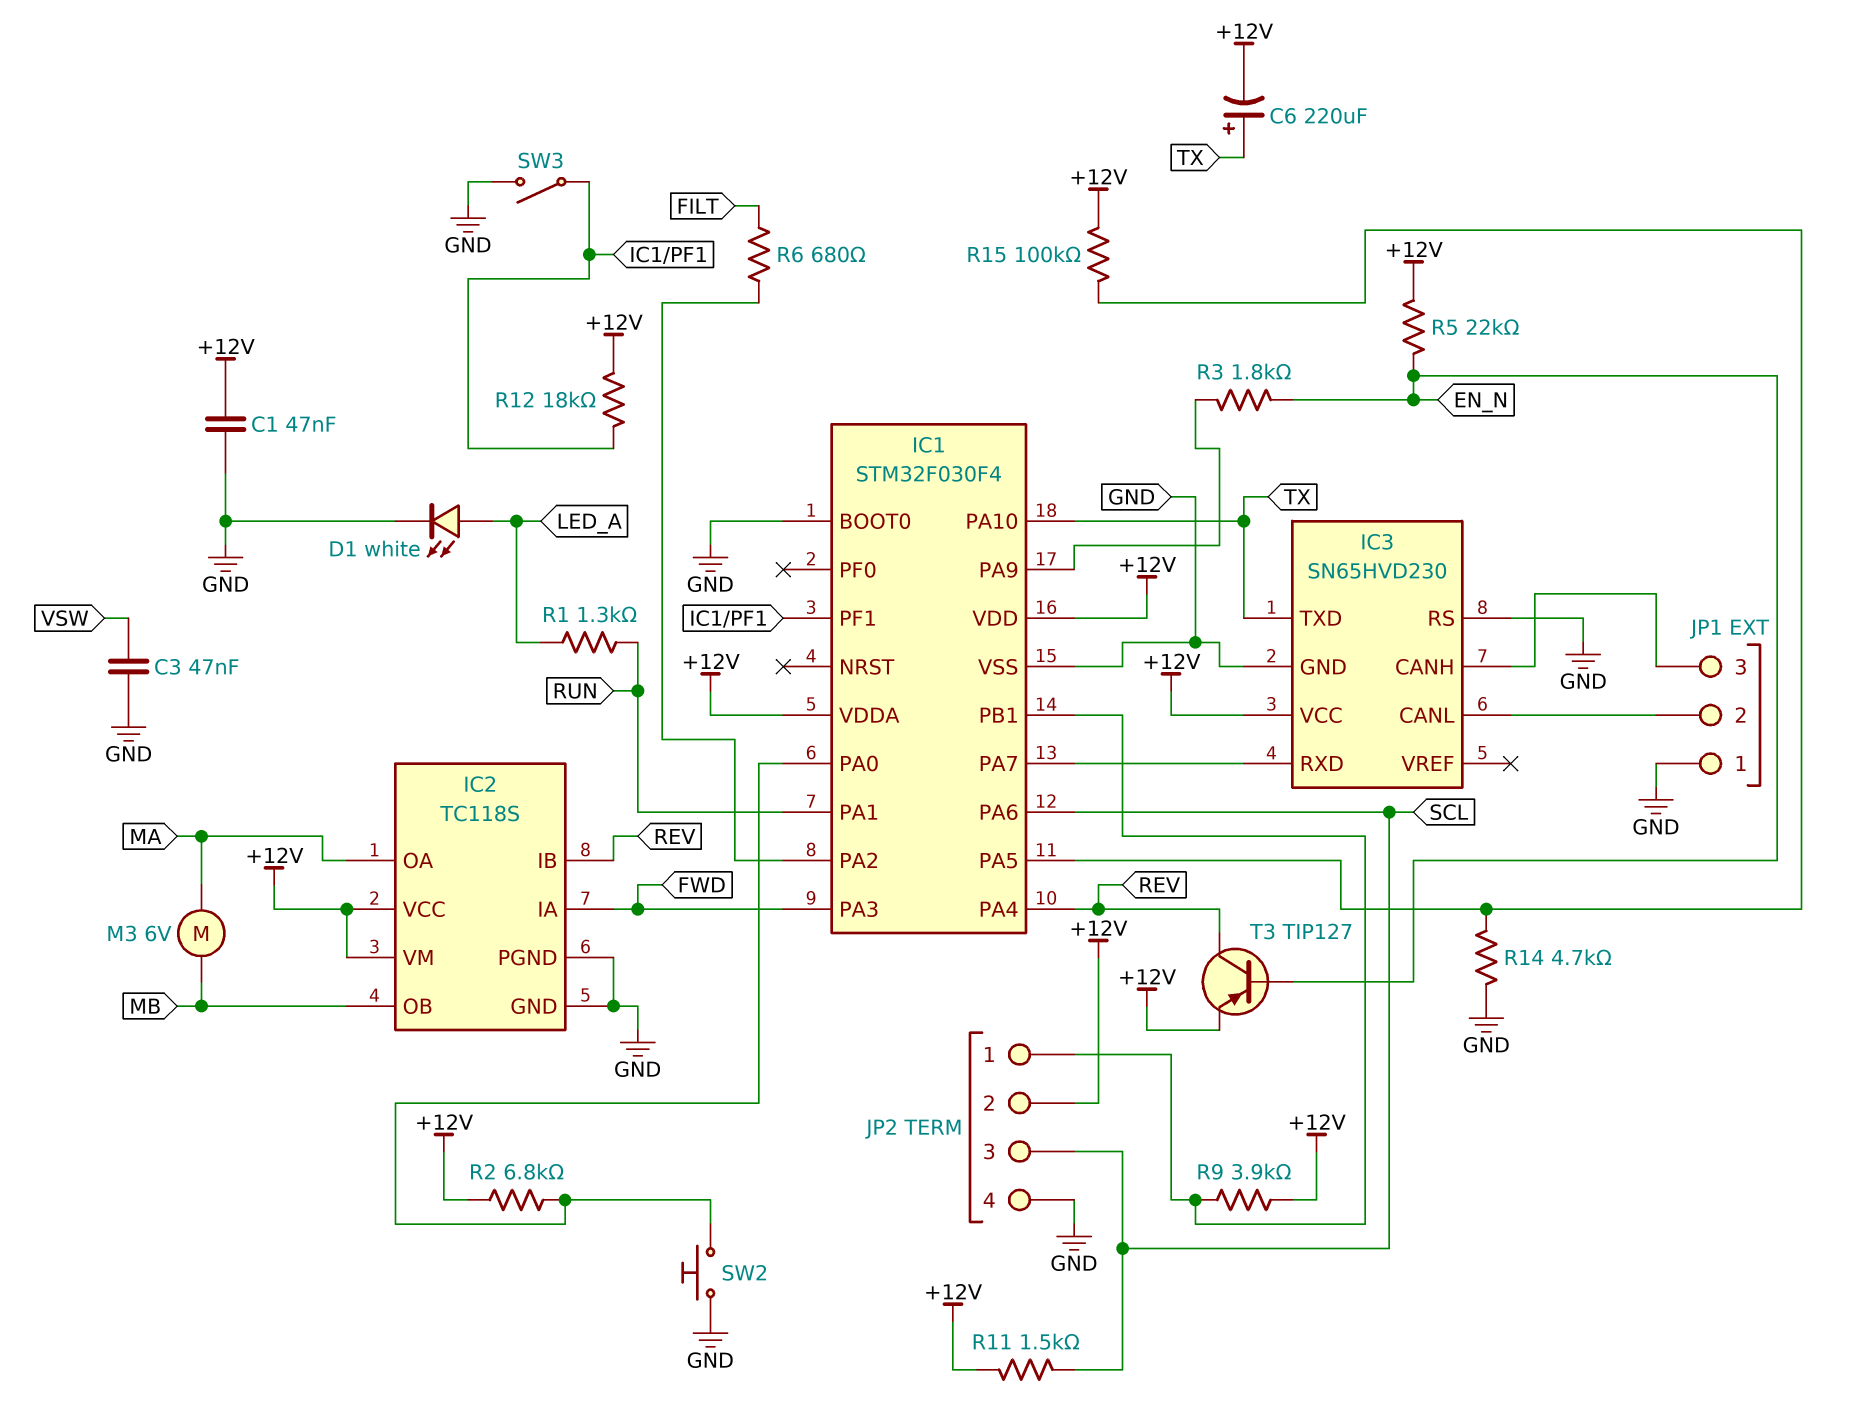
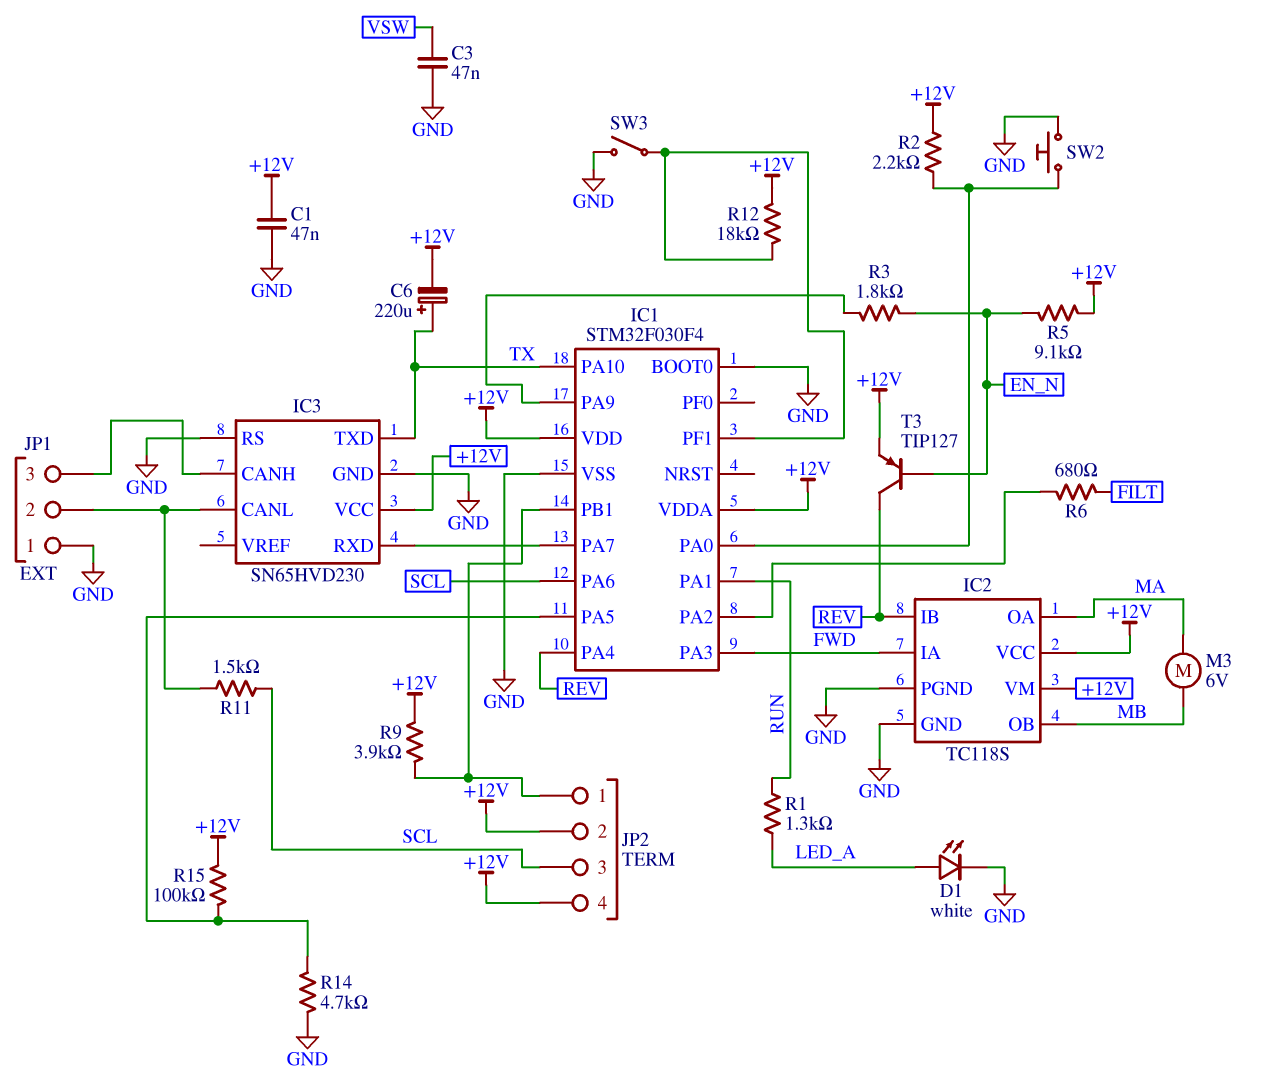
JP2 pin 4: GND -> +12V
R2: 6.8k (+12V, IC1/PA0) -> 2.2k (+12V, IC1/PA0)
R5: 22k (+12V, EN_N) -> 9.1k (+12V, EN_N)
R11: 1.5k (+12V, SCL) -> 1.5k (IC3/CANL, SCL)

